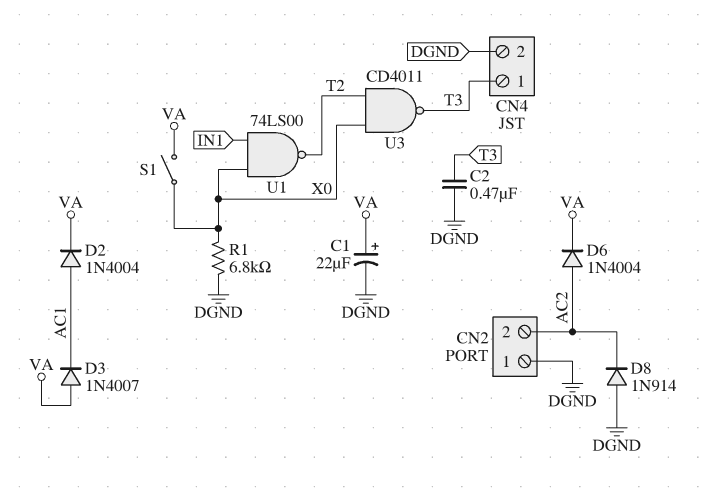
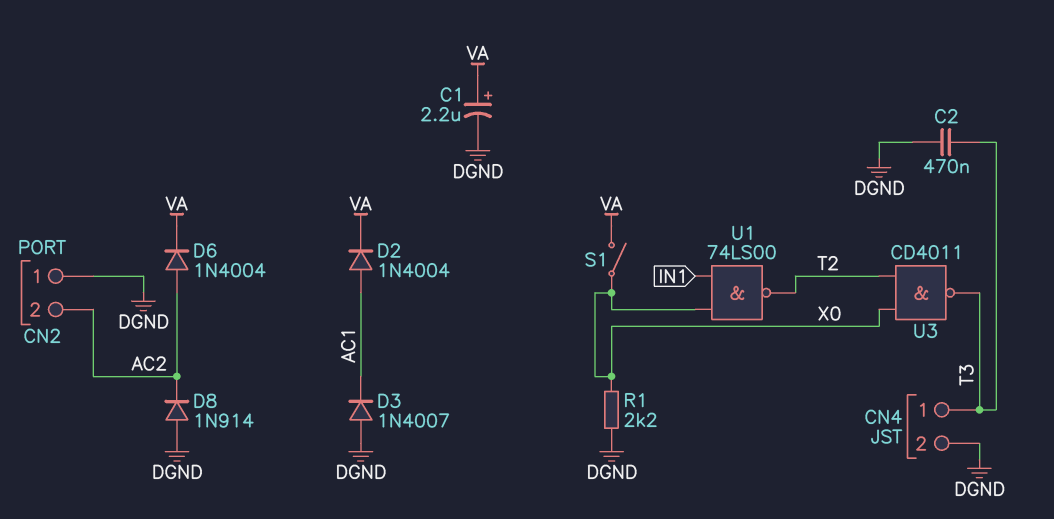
C1: 22uF (plus VA, minus DGND) -> 2.2uF (plus VA, minus DGND)
D3: diode 1N4007 (A VA, K AC1) -> diode 1N4007 (A DGND, K AC1)
R1: 6.8k (DGND, X0) -> 2.2k (DGND, X0)

